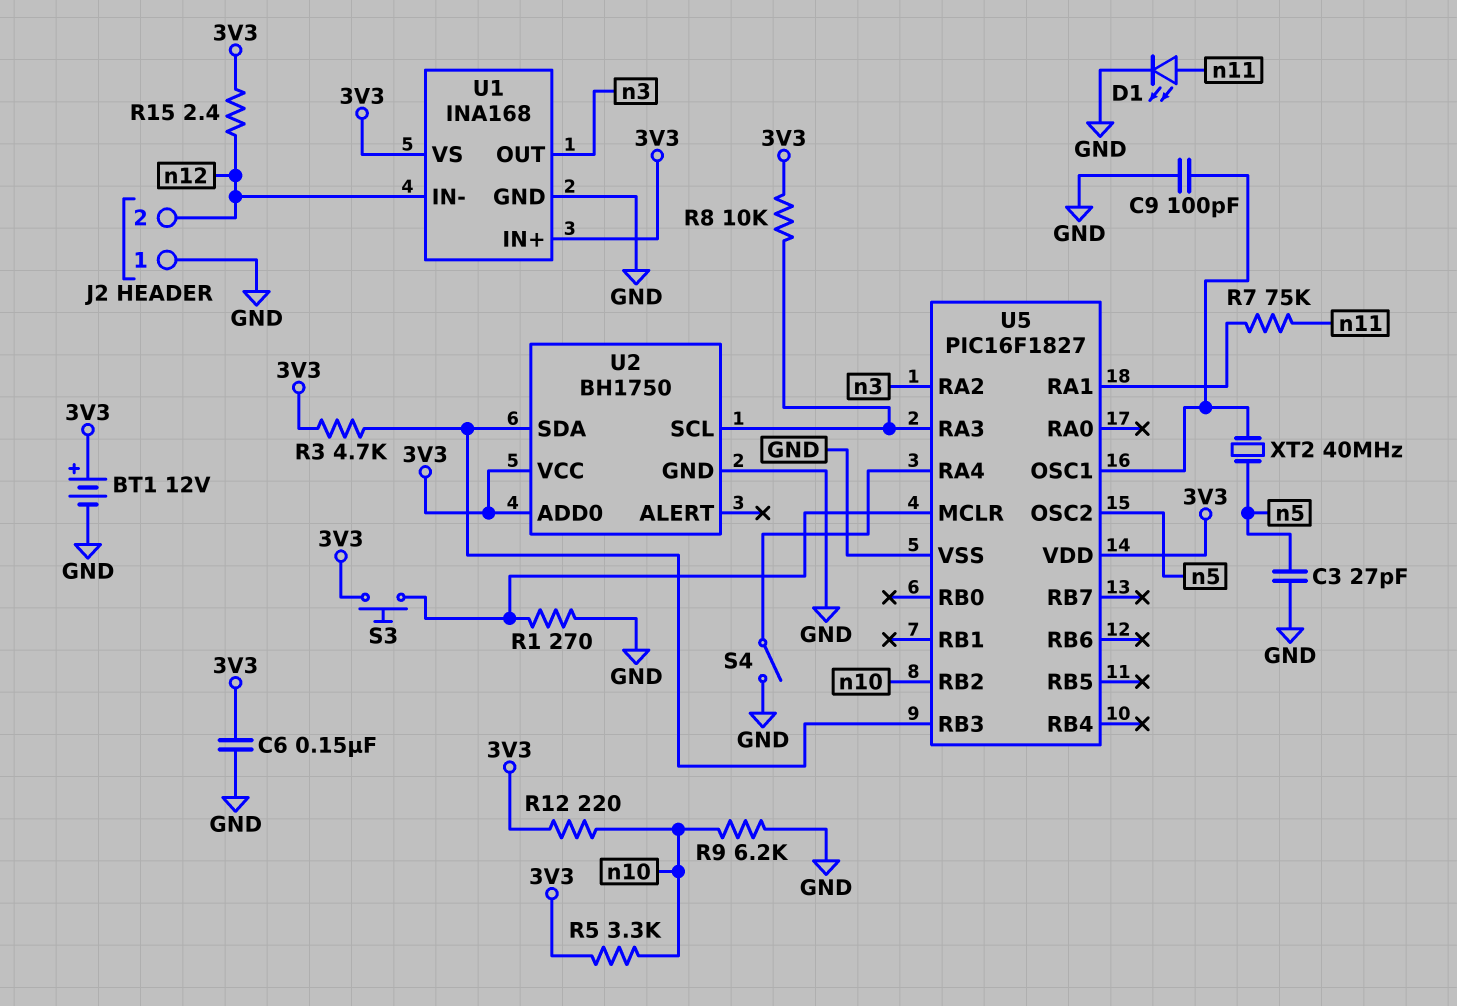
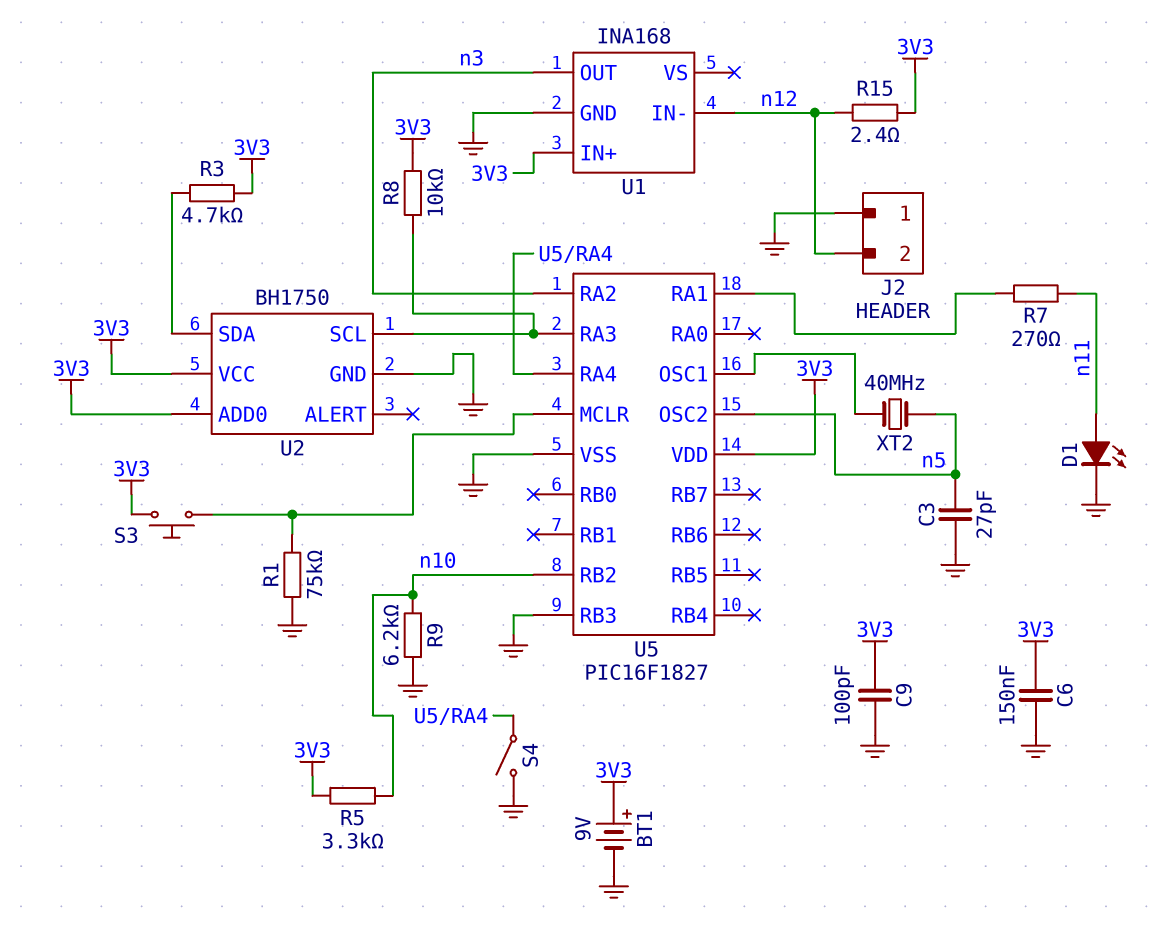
BT1: 12V (plus 3V3, minus GND) -> 9V (plus 3V3, minus GND)
C9: 100pF (GND, U5/OSC1) -> 100pF (3V3, GND)
R1: 270 (GND, U5/MCLR) -> 75k (GND, U5/MCLR)
R7: 75k (U5/RA1, n11) -> 270 (U5/RA1, n11)
R12: 220 (3V3, n10) -> none
U1 pin VS: 3V3 -> none
U5 pin RB3: U2/SDA -> GND

